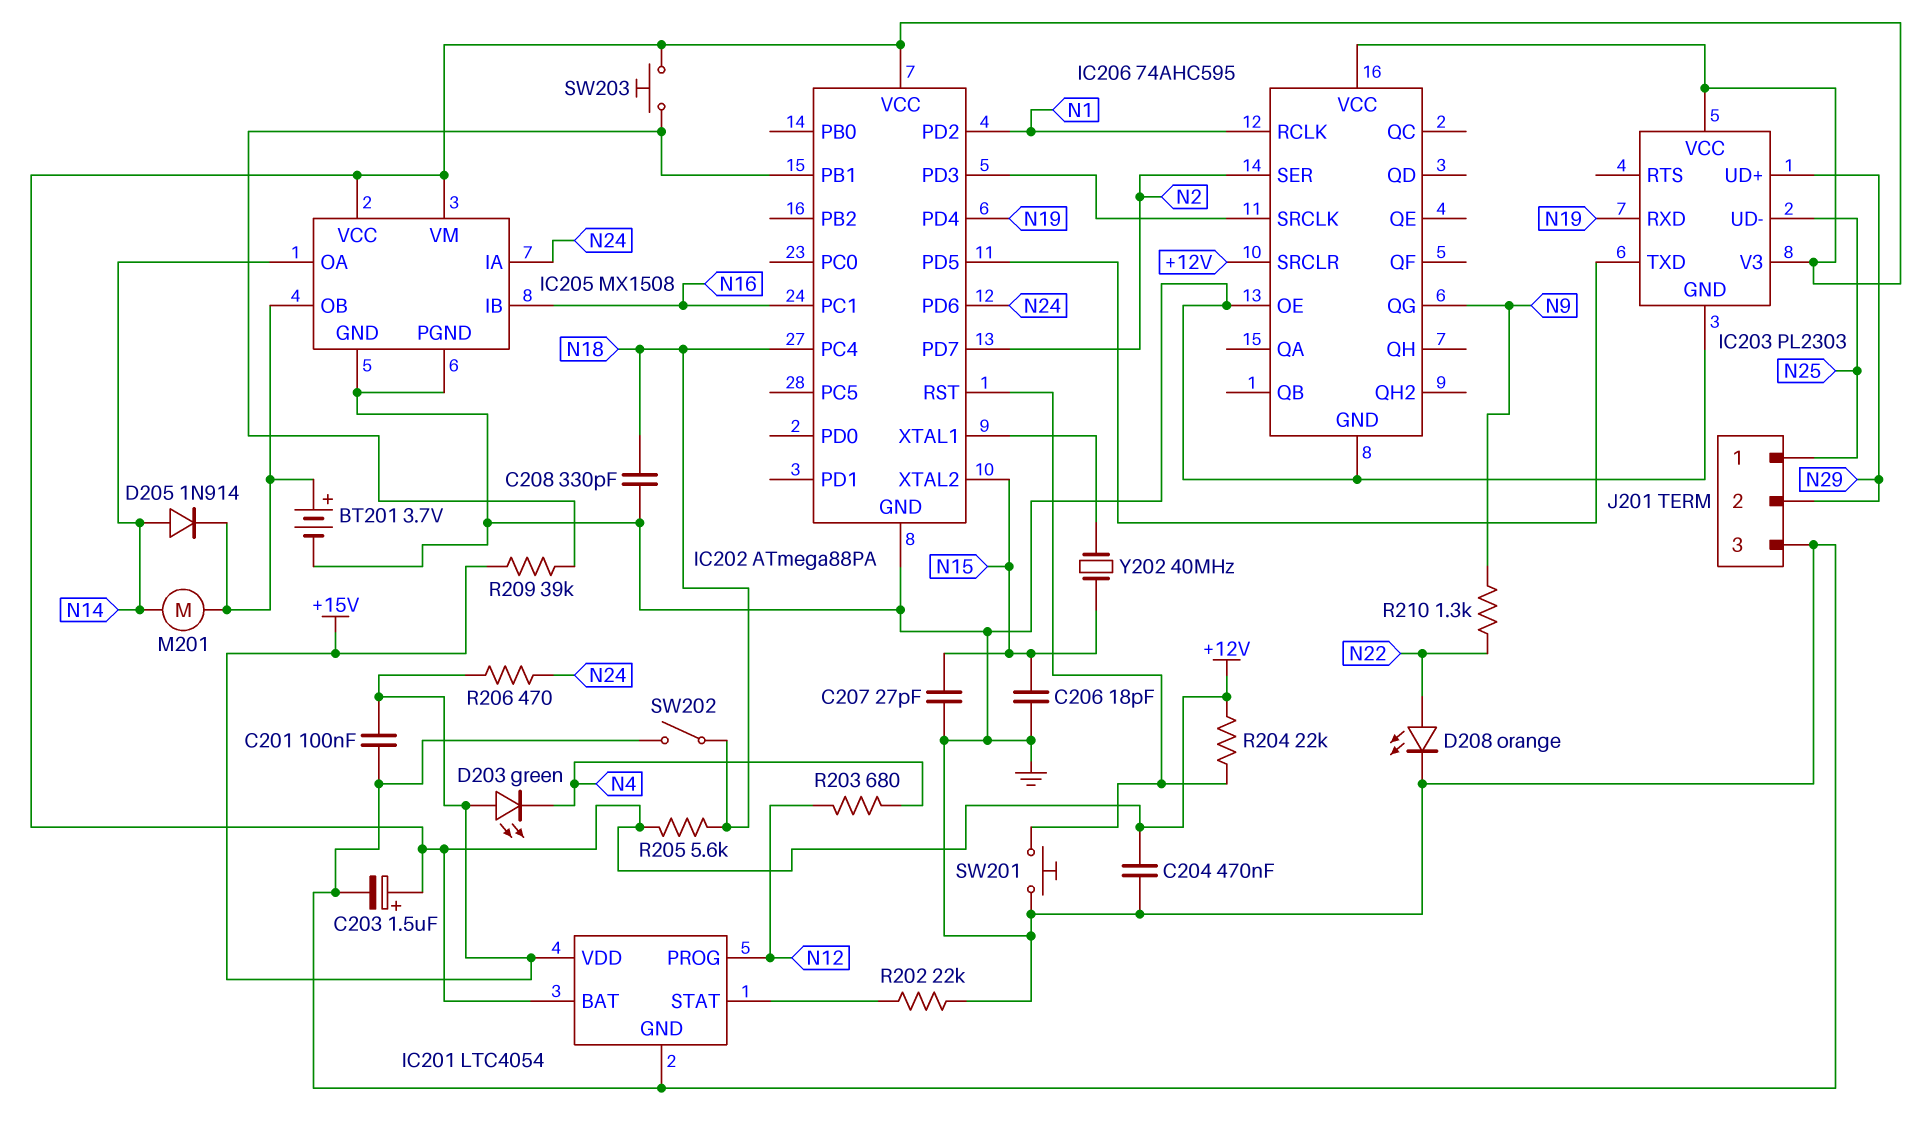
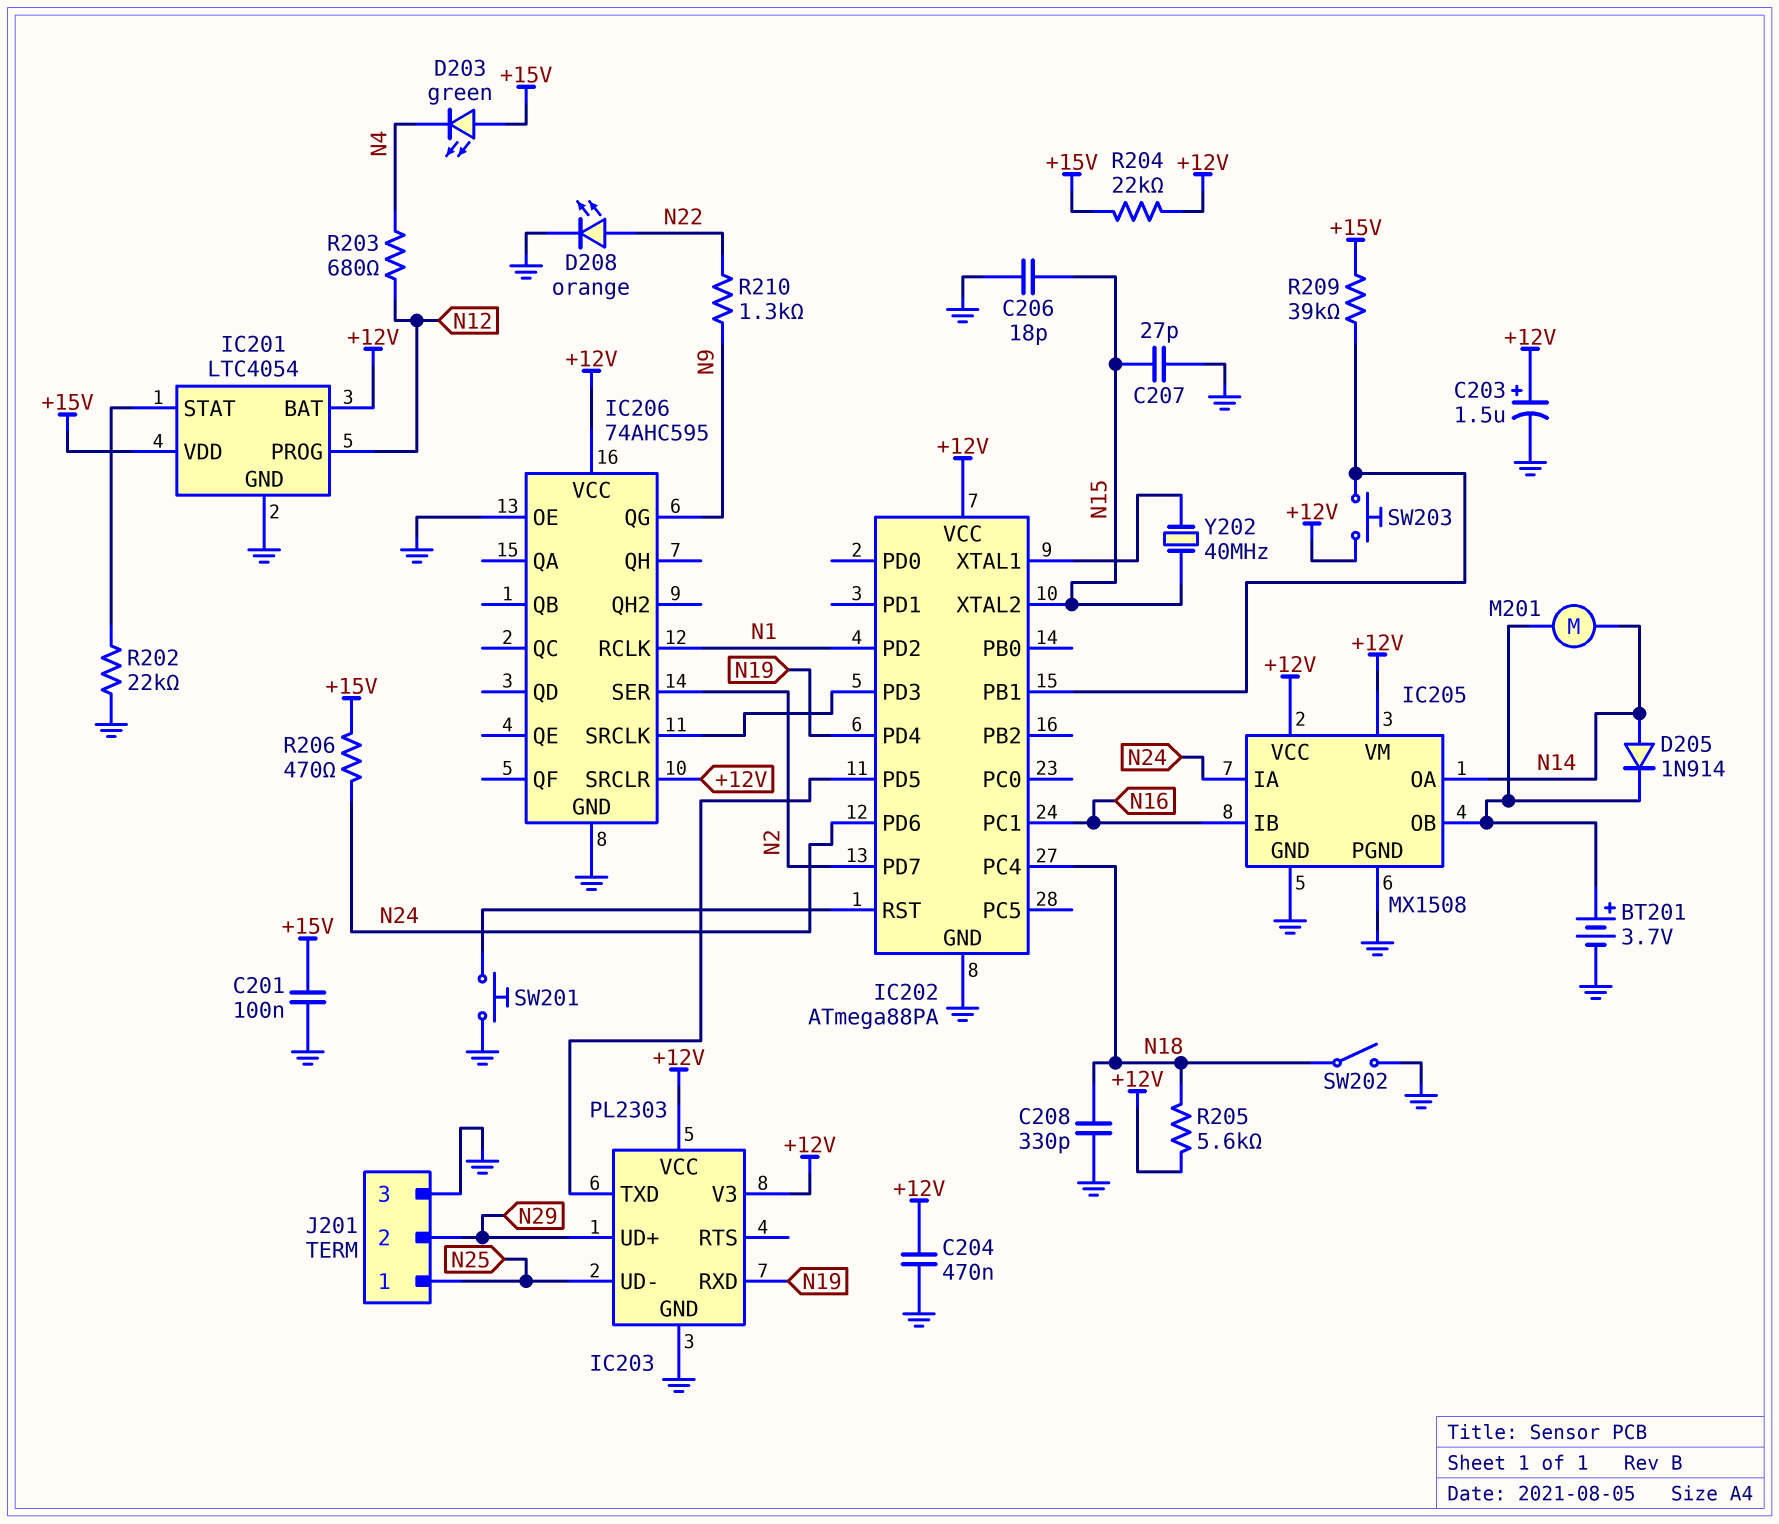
R204: 22k (+12V, IC202/RST) -> 22k (+12V, +15V)

